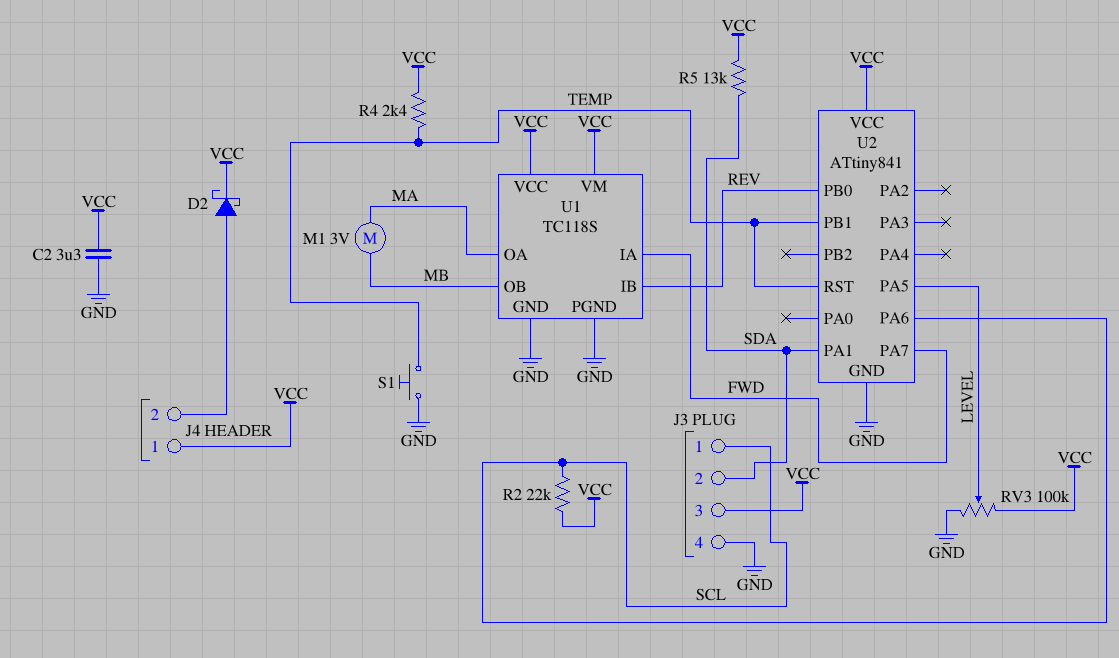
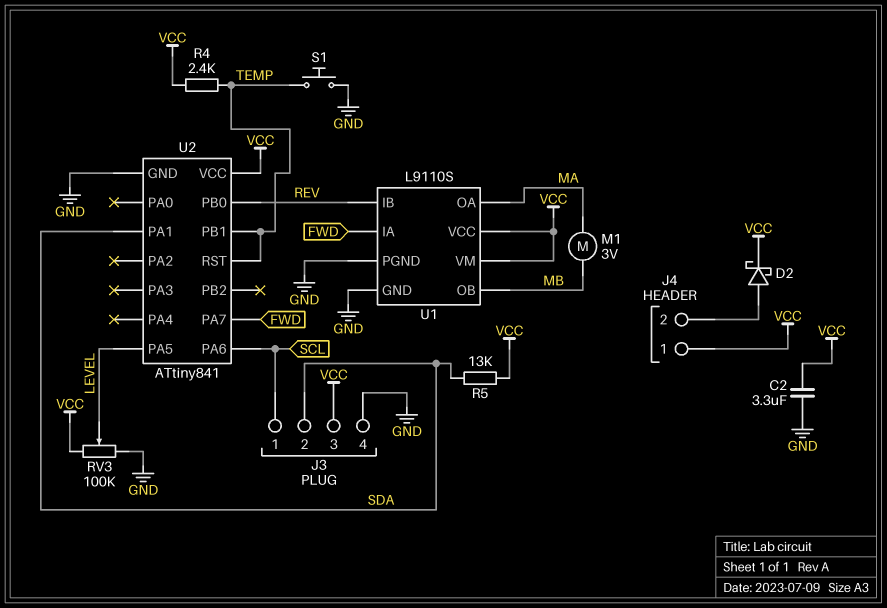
R2: 22k (SCL, VCC) -> none
U1: TC118S -> L9110S

